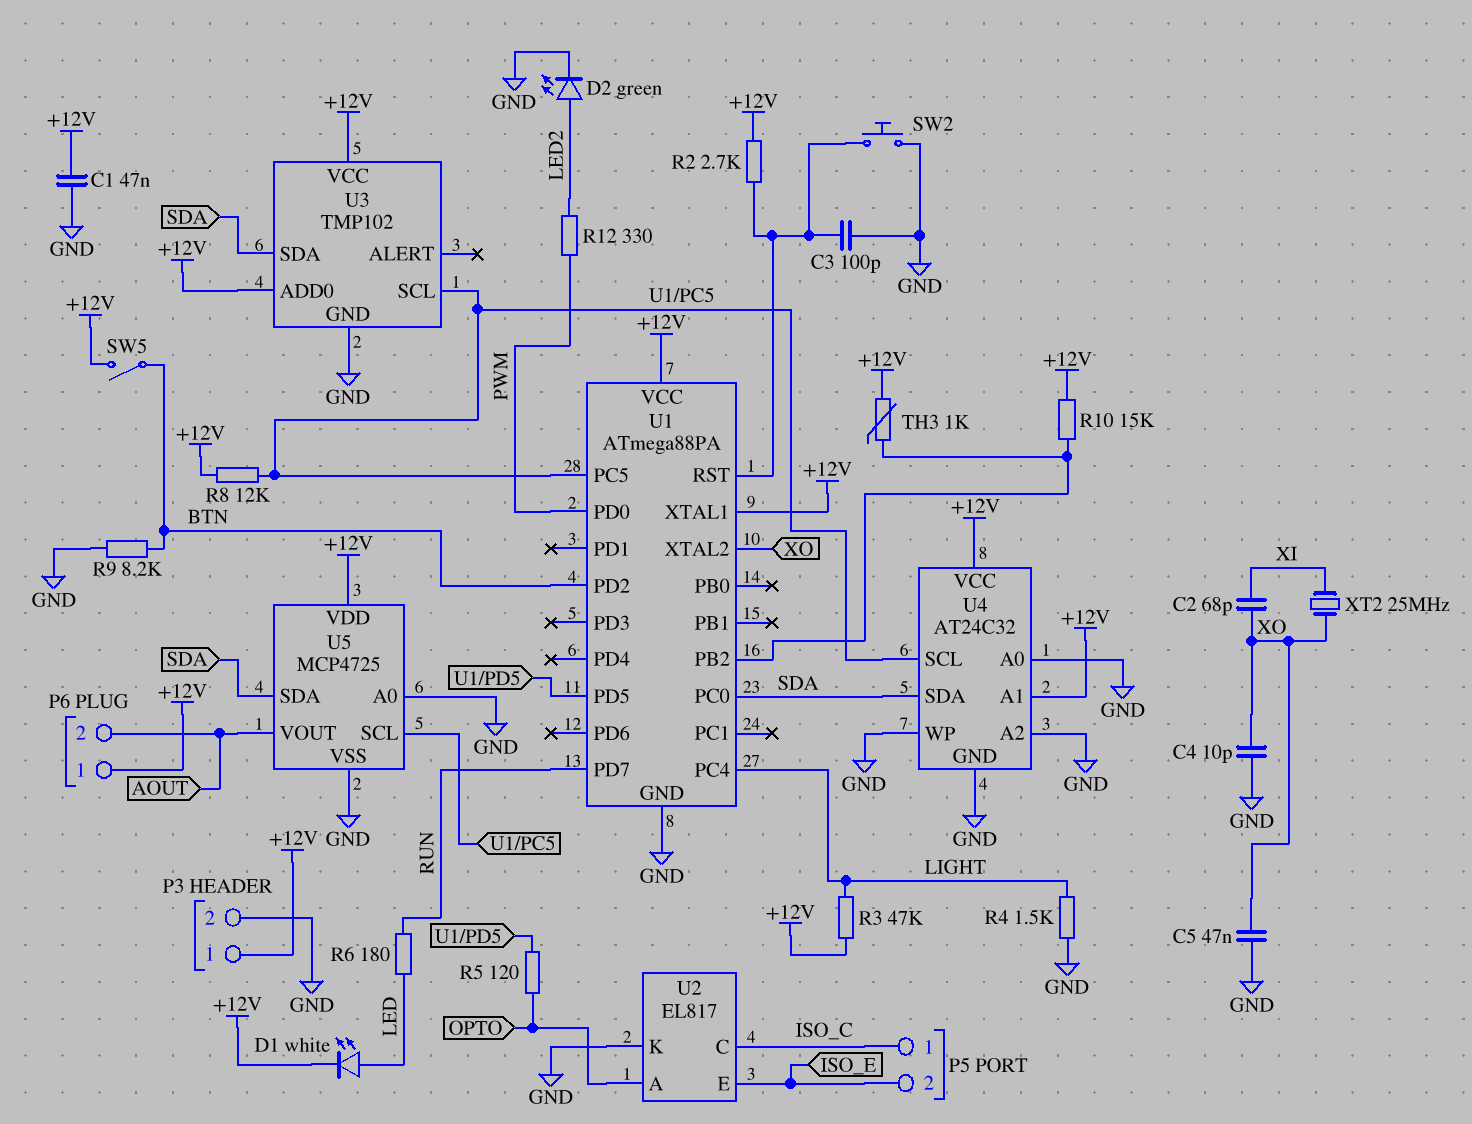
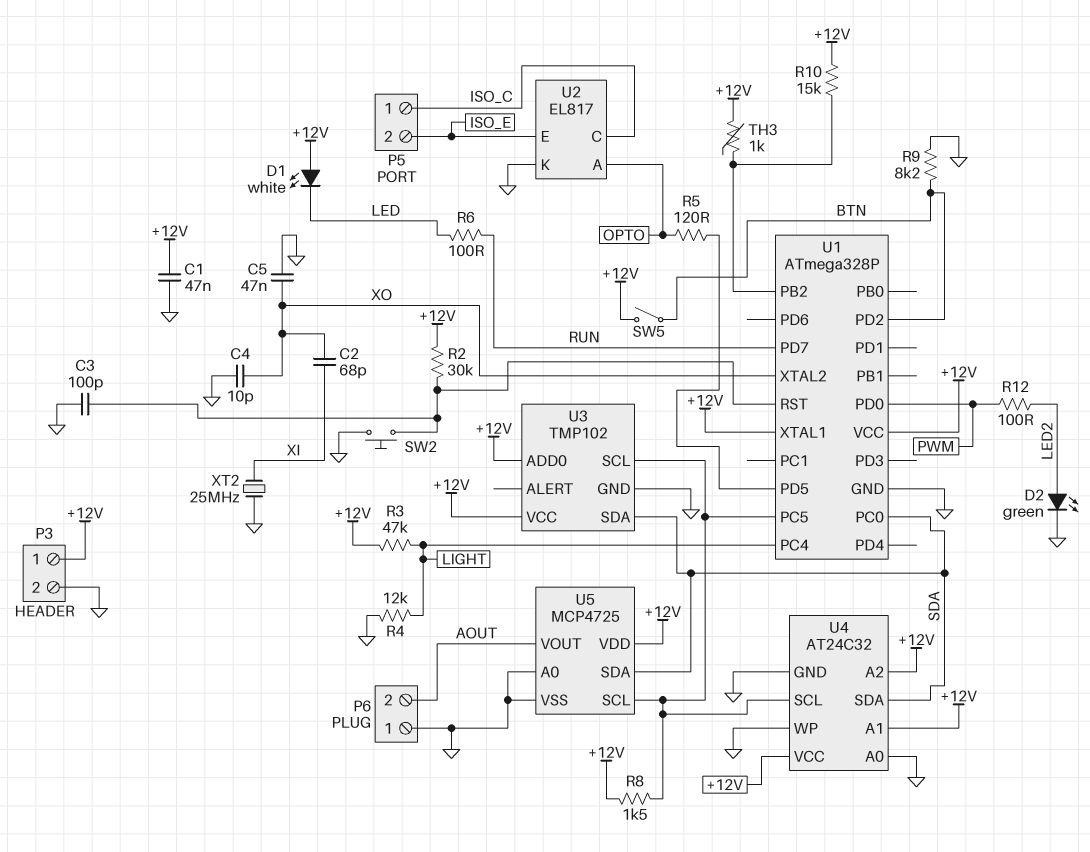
D1: LED white (A LED, K +12V) -> LED white (A +12V, K LED)
P6 pin 1: +12V -> GND
R2: 2.7k (+12V, U1/RST) -> 30k (+12V, U1/RST)
R4: 1.5k (GND, LIGHT) -> 12k (GND, LIGHT)
R6: 180 (LED, RUN) -> 100 (LED, RUN)
R8: 12k (+12V, U1/PC5) -> 1.5k (+12V, U1/PC5)
R12: 330 (LED2, PWM) -> 100 (LED2, PWM)
U1: ATmega88PA -> ATmega328P
U4 pin A2: GND -> +12V
XT2: 25MHz (XI, XO) -> 25MHz (GND, XI)

